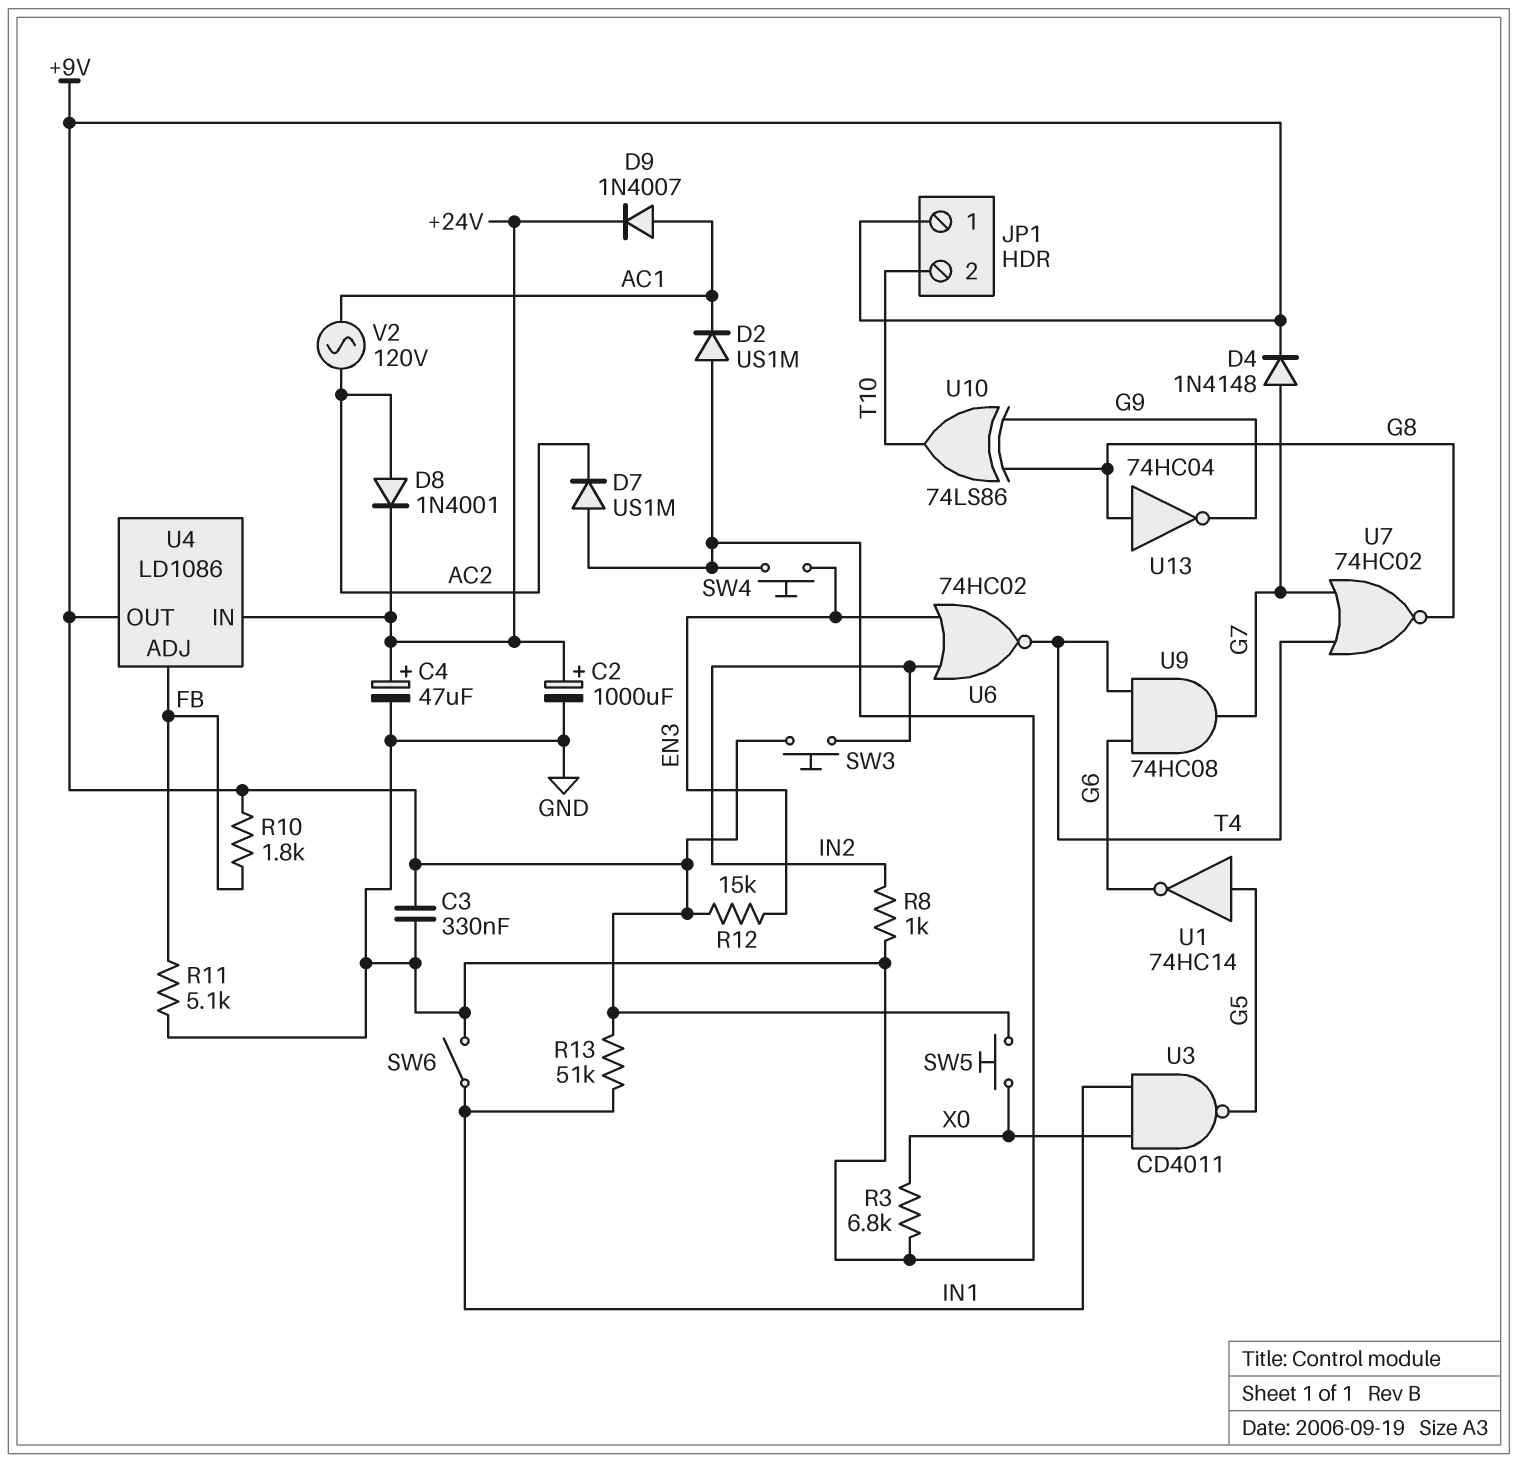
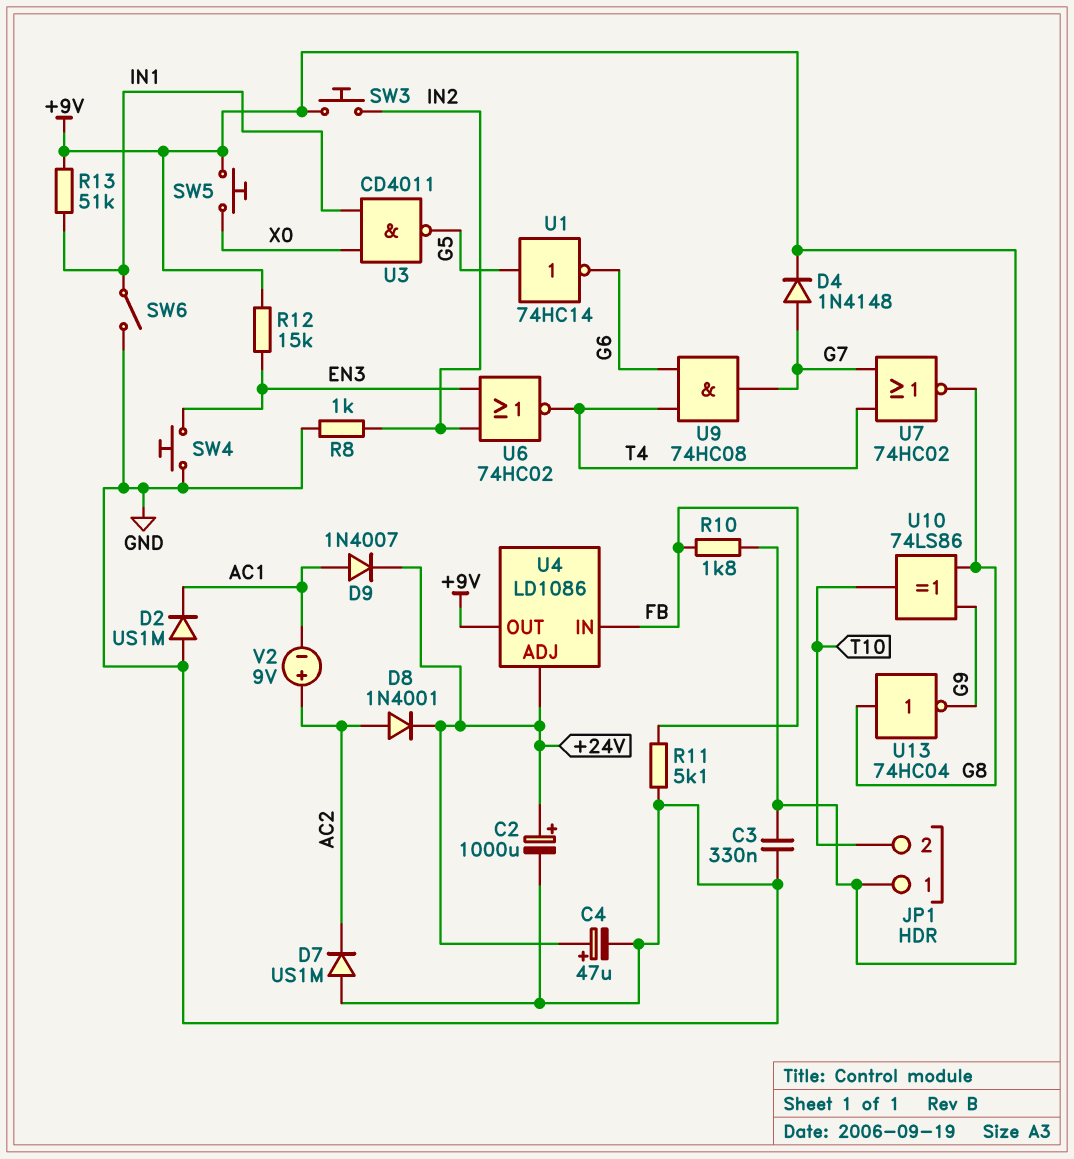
R3: 6.8k (GND, X0) -> none
U4 pin ADJ: FB -> +24V
U4 pin IN: +24V -> FB
V2: AC 120V (AC1, AC2) -> 9V (plus AC2, minus AC1)

